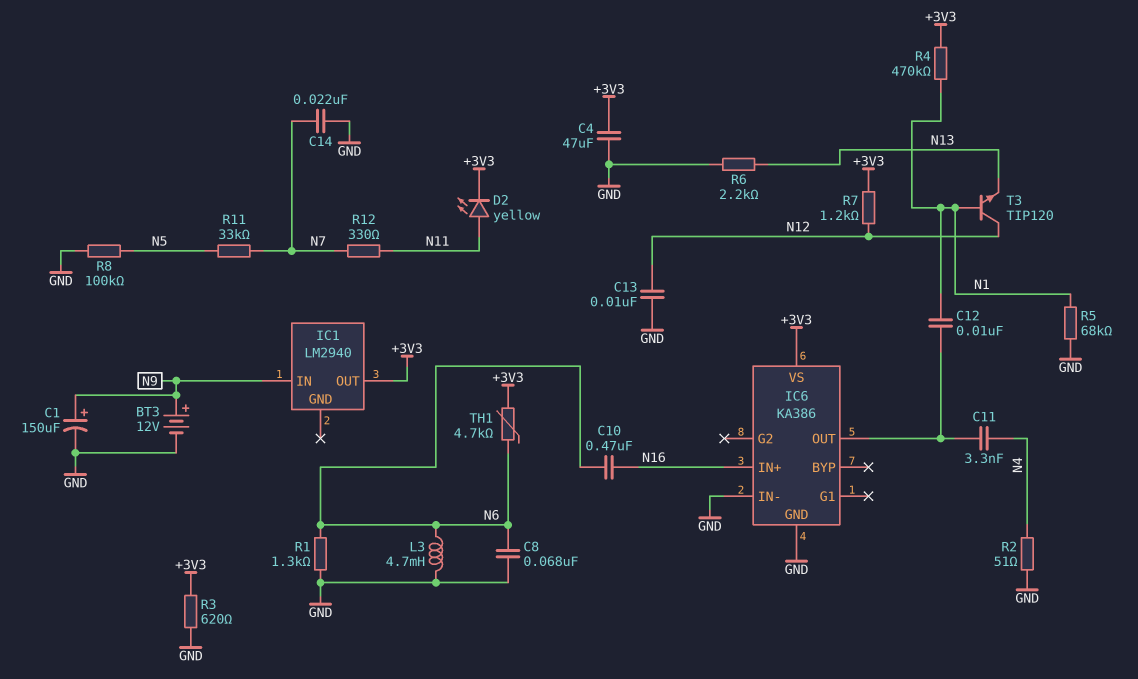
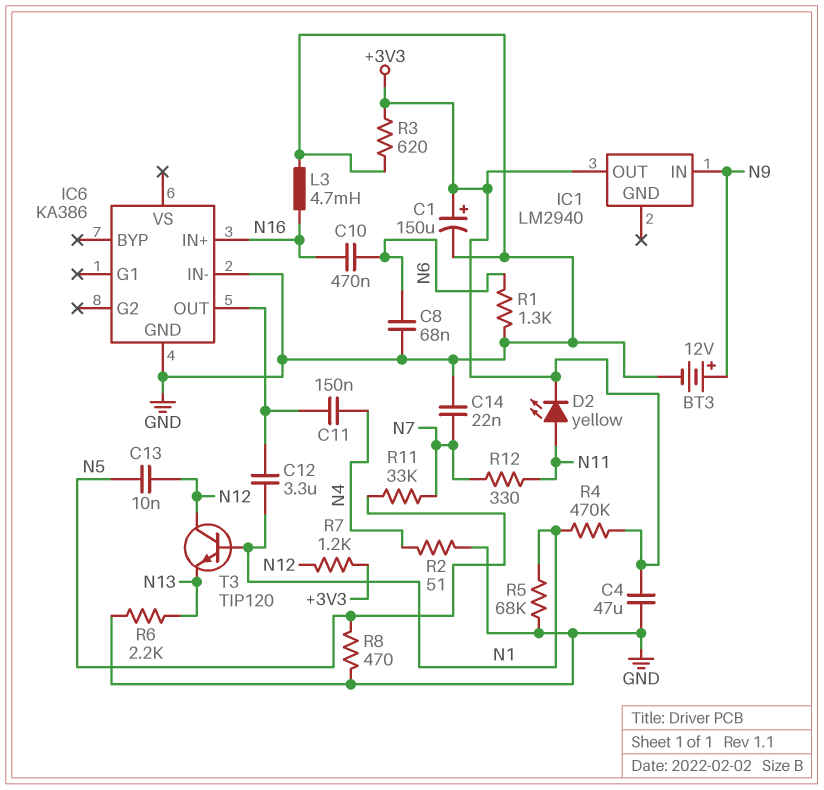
C1: 150uF (plus N9, minus GND) -> 150uF (plus +3V3, minus GND)
C11: 3.3nF (IC6/OUT, N4) -> 150nF (IC6/OUT, N4)
C12: 10nF (IC6/OUT, N1) -> 3.3uF (IC6/OUT, N1)
C13: 10nF (GND, N12) -> 10nF (N5, N12)
IC6 pin VS: +3V3 -> none
L3: 4.7mH (GND, N6) -> 4.7mH (GND, N16)
R8: 100k (GND, N5) -> 470 (GND, N5)
TH1: 4.7k (+3V3, N6) -> none

